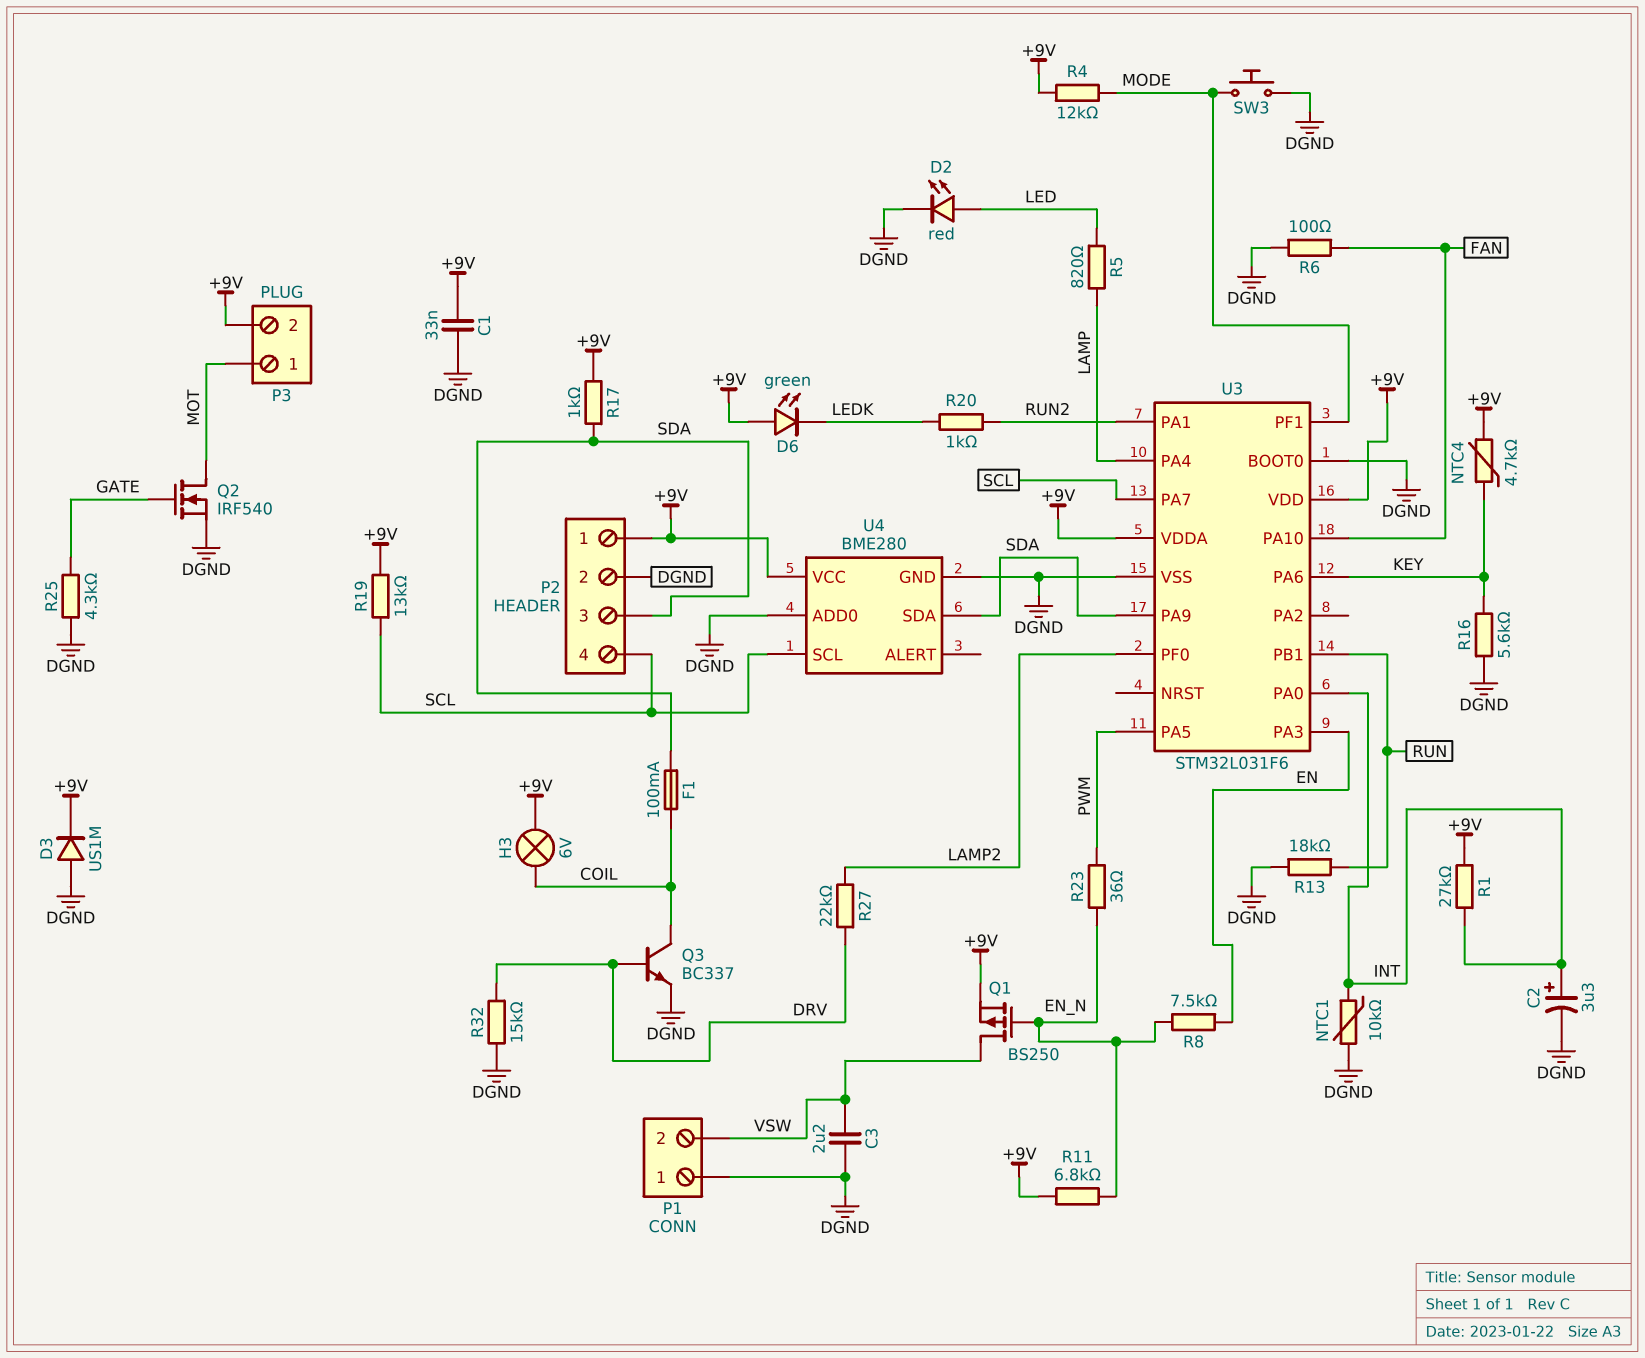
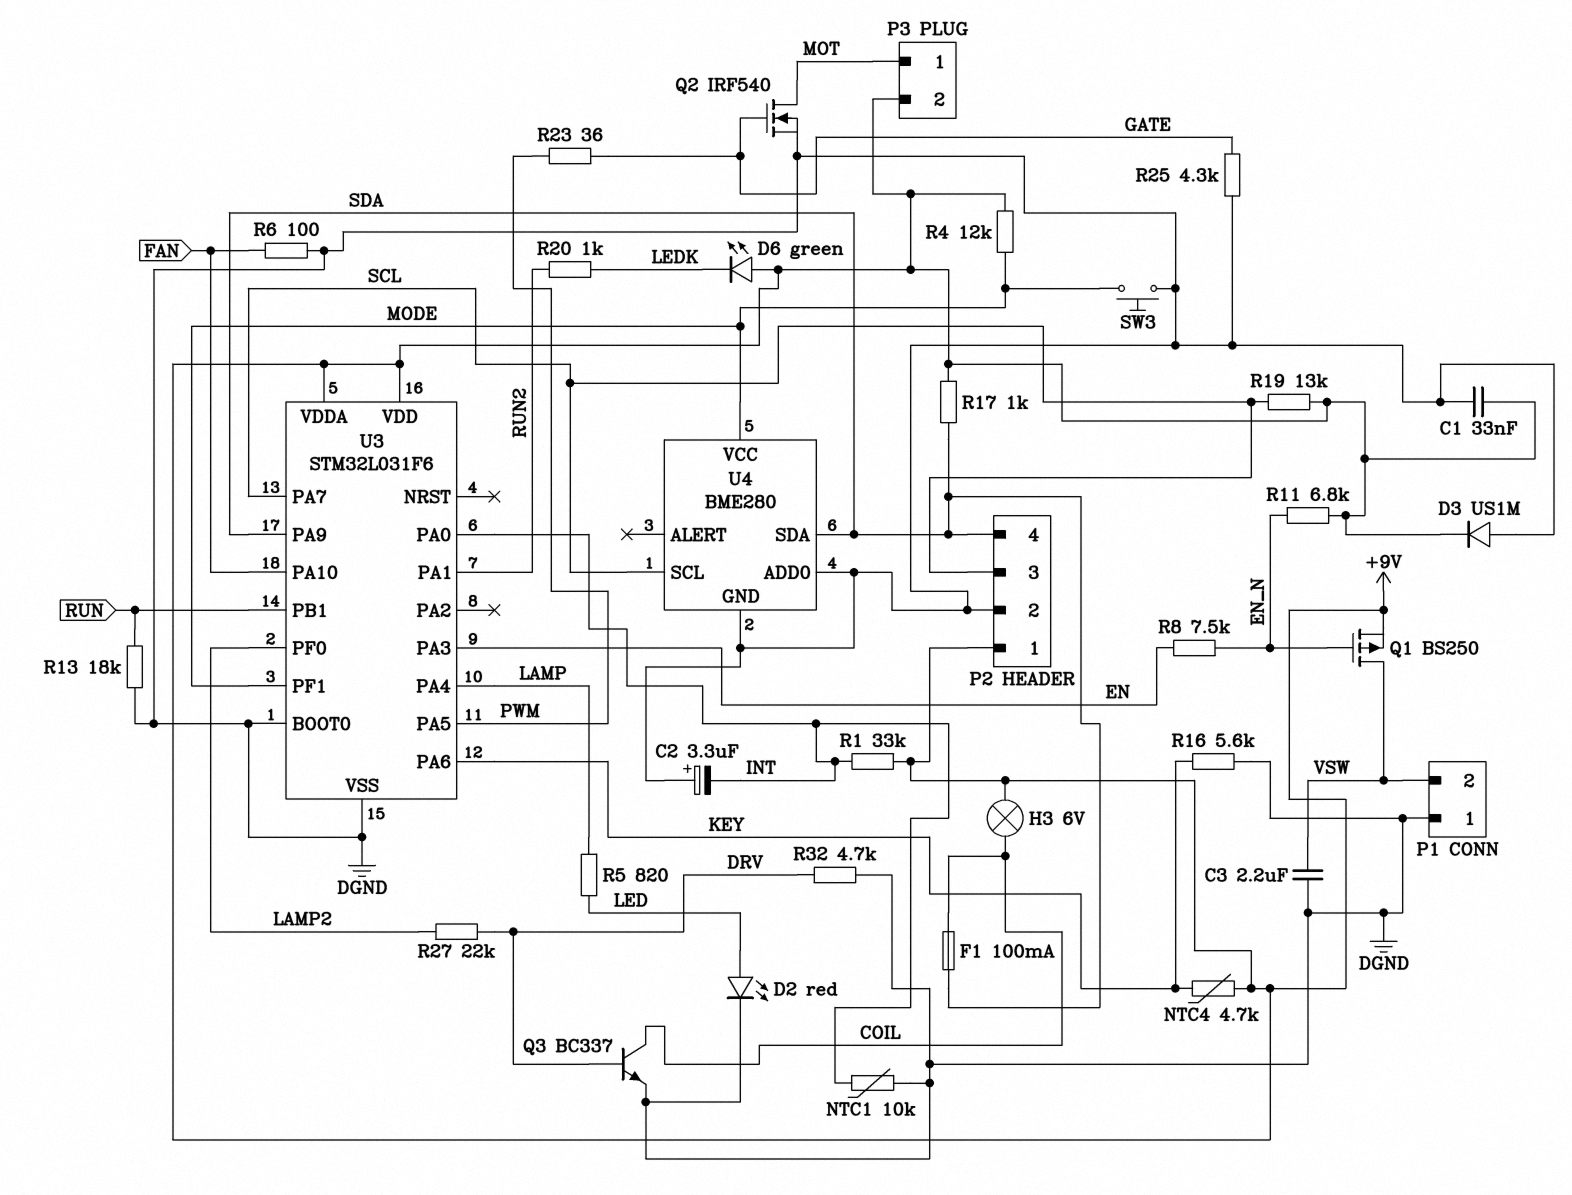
C2: 3.3uF (plus INT, minus DGND) -> 3.3uF (plus DGND, minus INT)
P2 pin 3: SDA -> SCL
P2 pin 4: SCL -> SDA
R1: 27k (+9V, INT) -> 33k (+9V, INT)
R23: 36 (EN_N, PWM) -> 36 (GATE, PWM)
R32: 15k (DGND, DRV) -> 4.7k (DGND, DRV)
U4 pin VCC: +9V -> MODE

